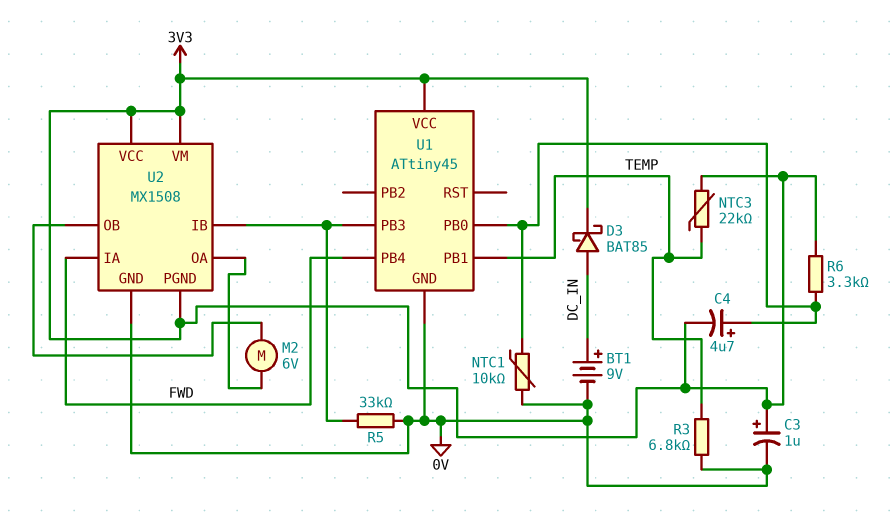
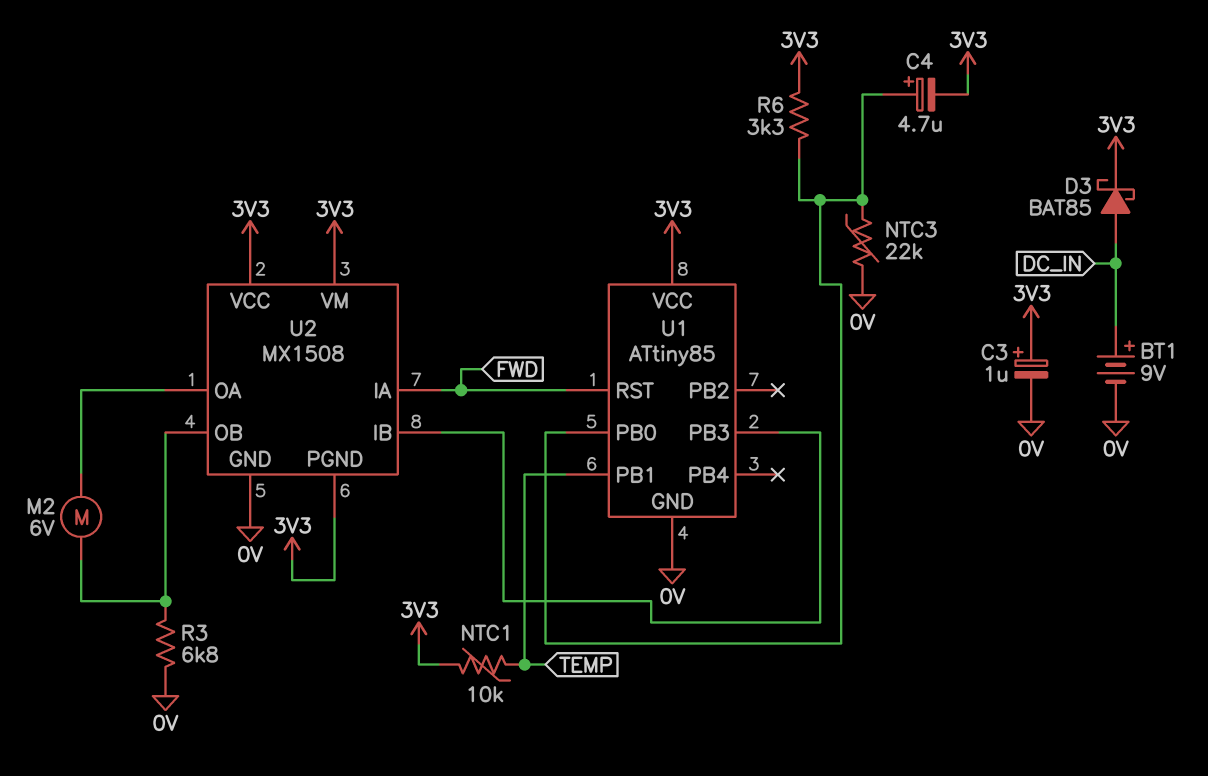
NTC1: 10k (0V, U1/PB0) -> 10k (3V3, TEMP)
NTC3: 22k (3V3, TEMP) -> 22k (0V, U1/PB0)
R3: 6.8k (0V, TEMP) -> 6.8k (0V, U2/OB)
R5: 33k (0V, U1/PB3) -> none
U1: ATtiny45 -> ATtiny85
U1 pin PB4: FWD -> none
U1 pin RST: none -> FWD

